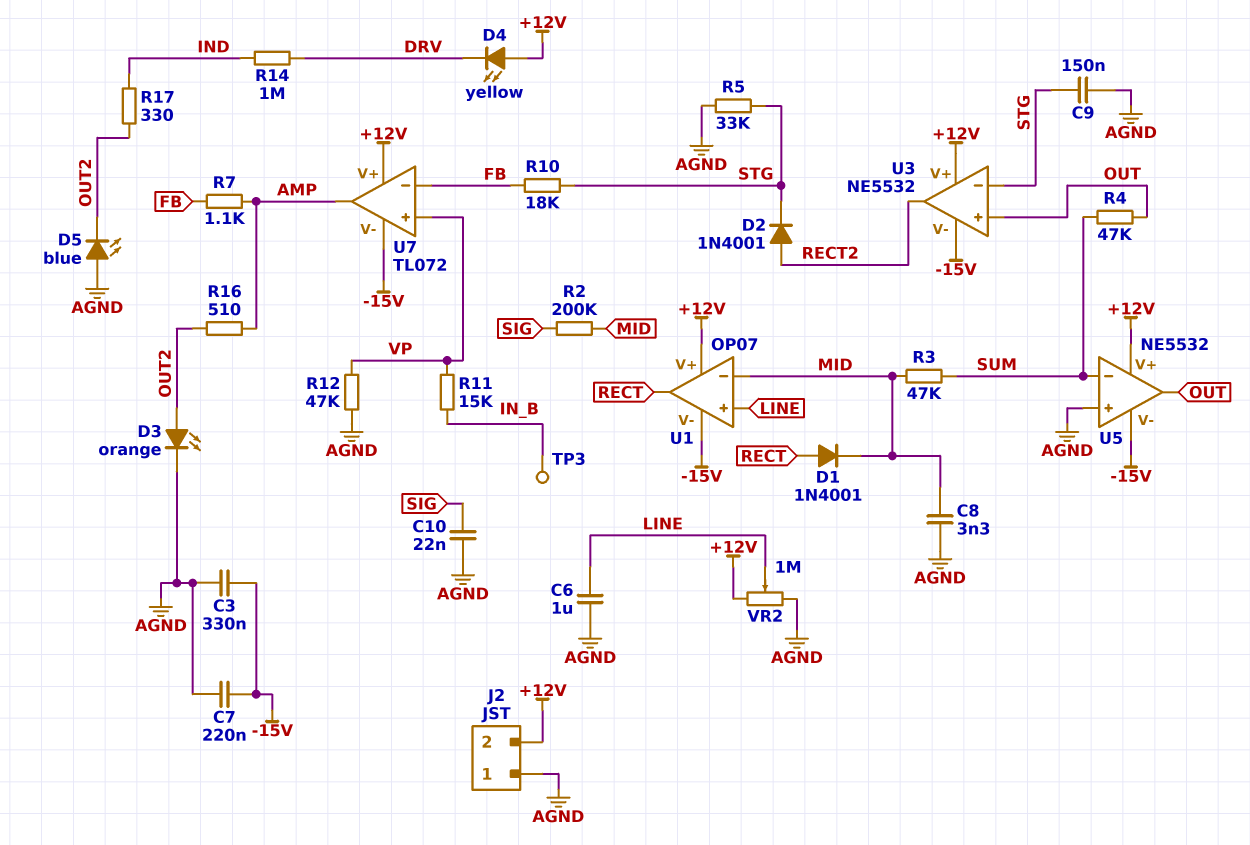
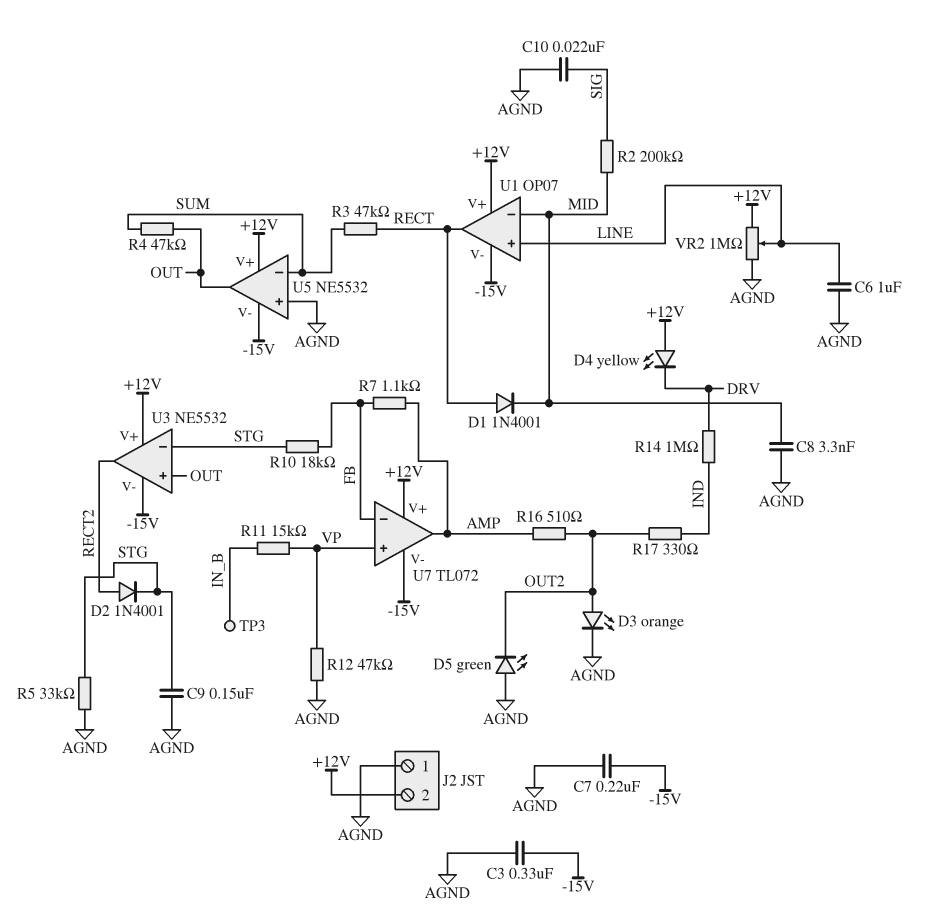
D5: LED blue (A AGND, K OUT2) -> LED green (A AGND, K OUT2)
R3: 47k (MID, SUM) -> 47k (RECT, SUM)

